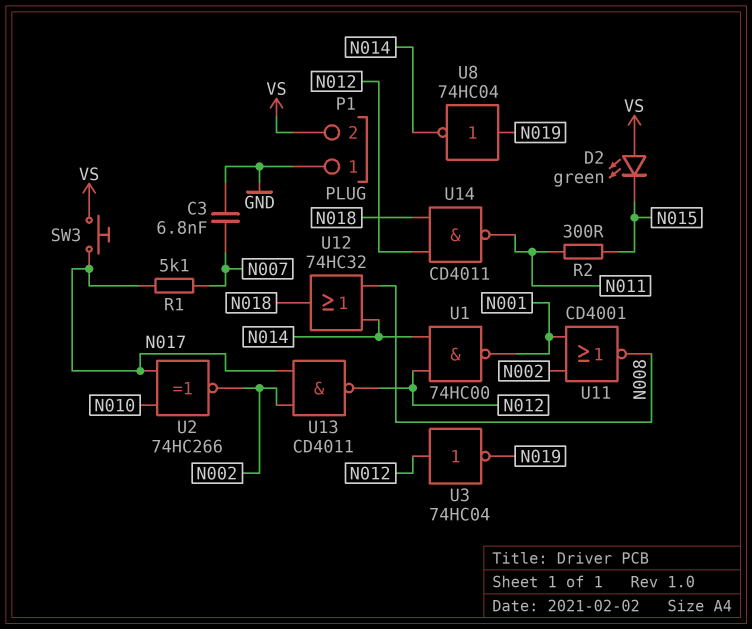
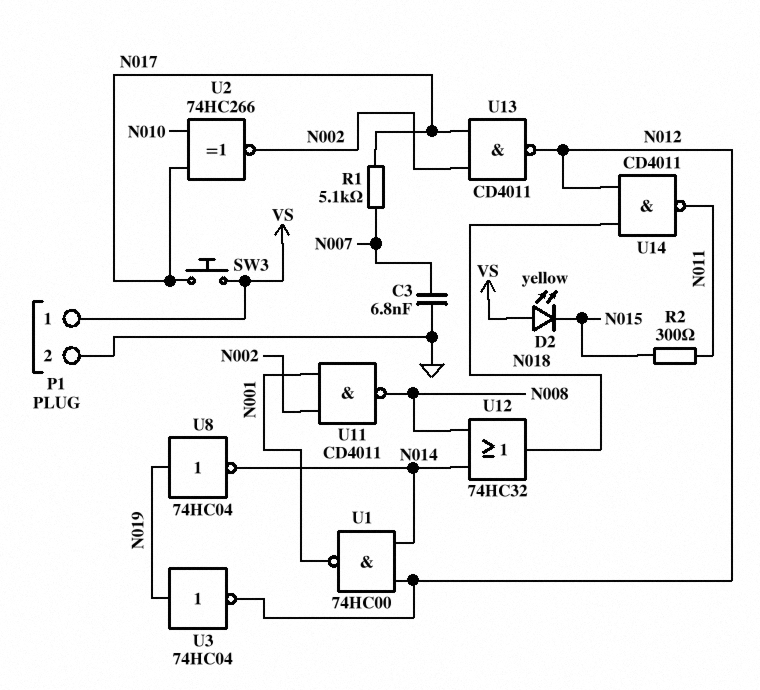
D2: LED green (A VS, K N015) -> LED yellow (A VS, K N015)
P1 pin 1: GND -> VS
P1 pin 2: VS -> GND
U3: NOT 74HC04 (in N012, out N019) -> NOT 74HC04 (in N019, out N012)
U11: NOR CD4001 (in N001, in N002, out N008) -> NAND CD4011 (in N001, in N002, out N008)

